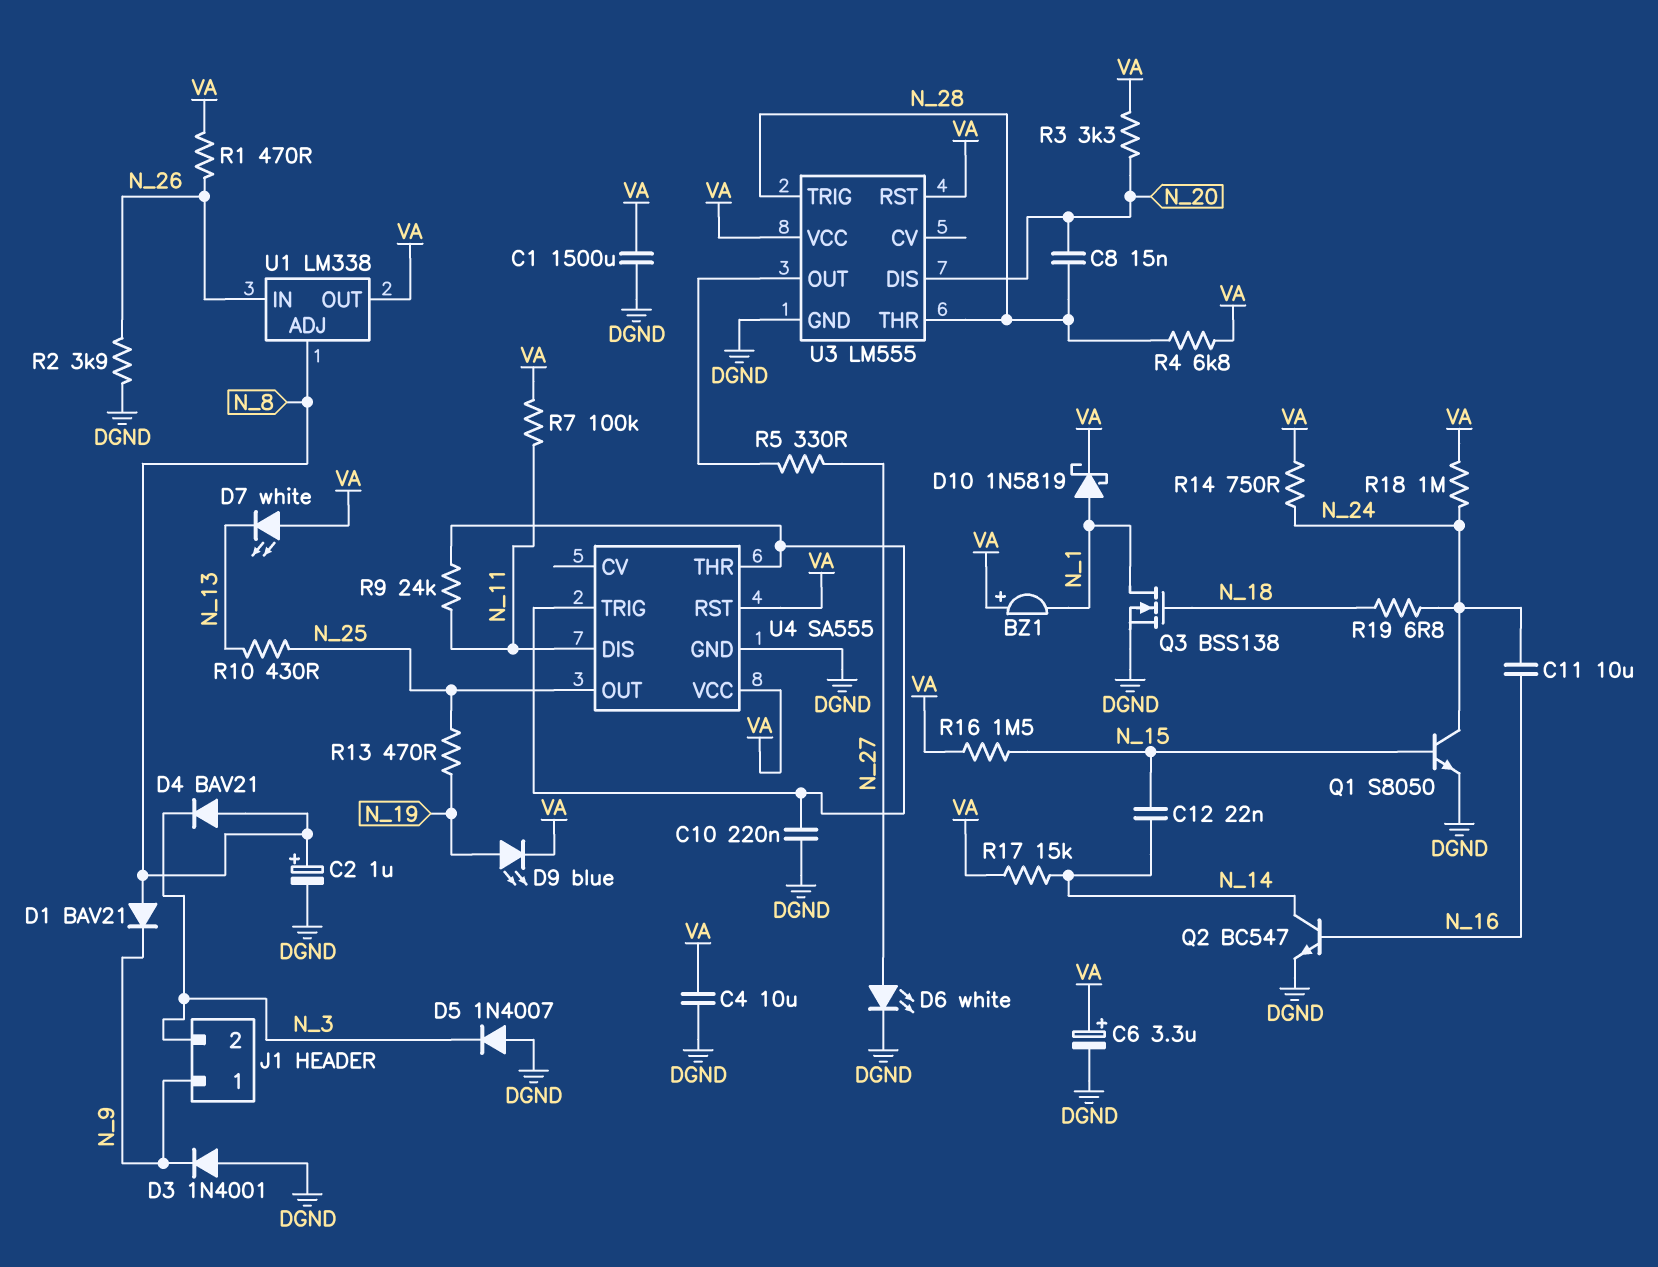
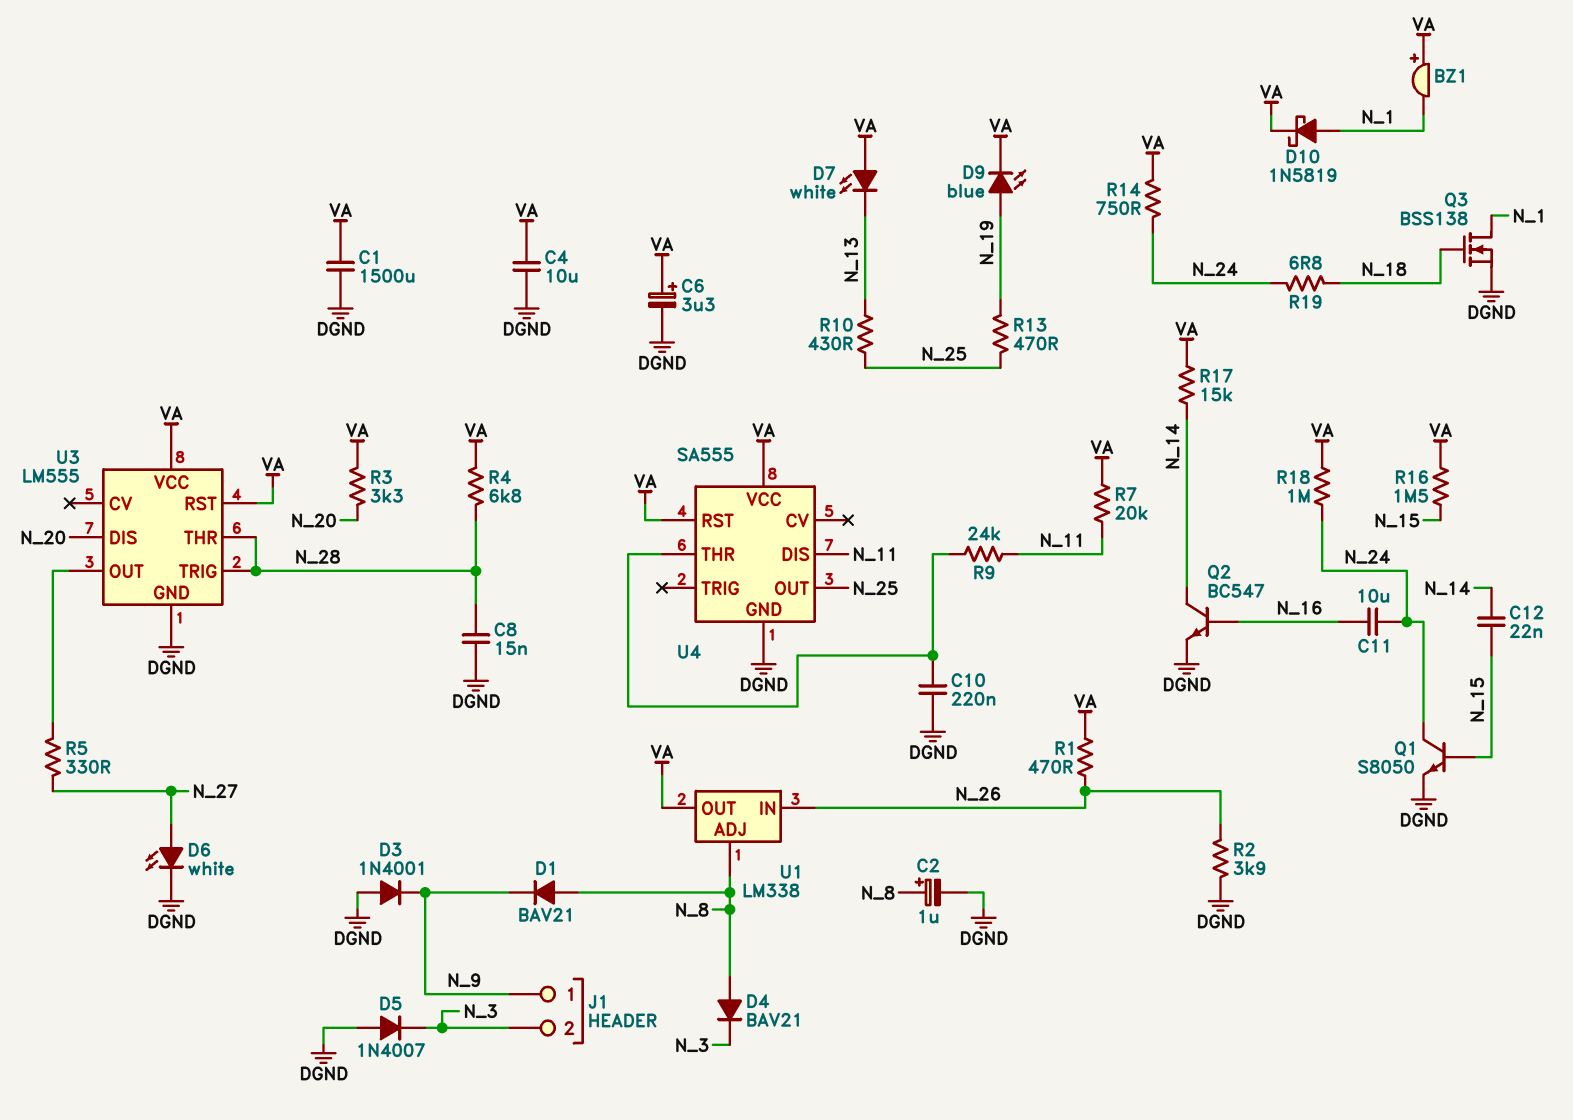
C8: 15nF (N_20, N_28) -> 15nF (DGND, N_28)
R7: 100k (N_11, VA) -> 20k (N_11, VA)
U4 pin TRIG: U4/THR -> none

